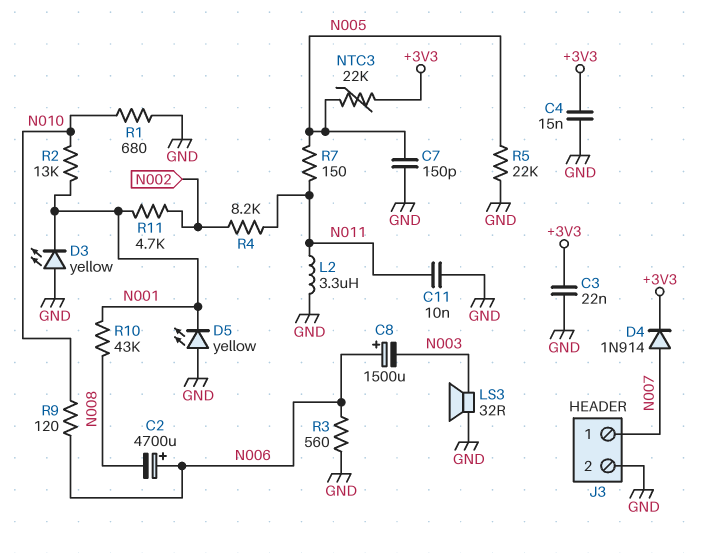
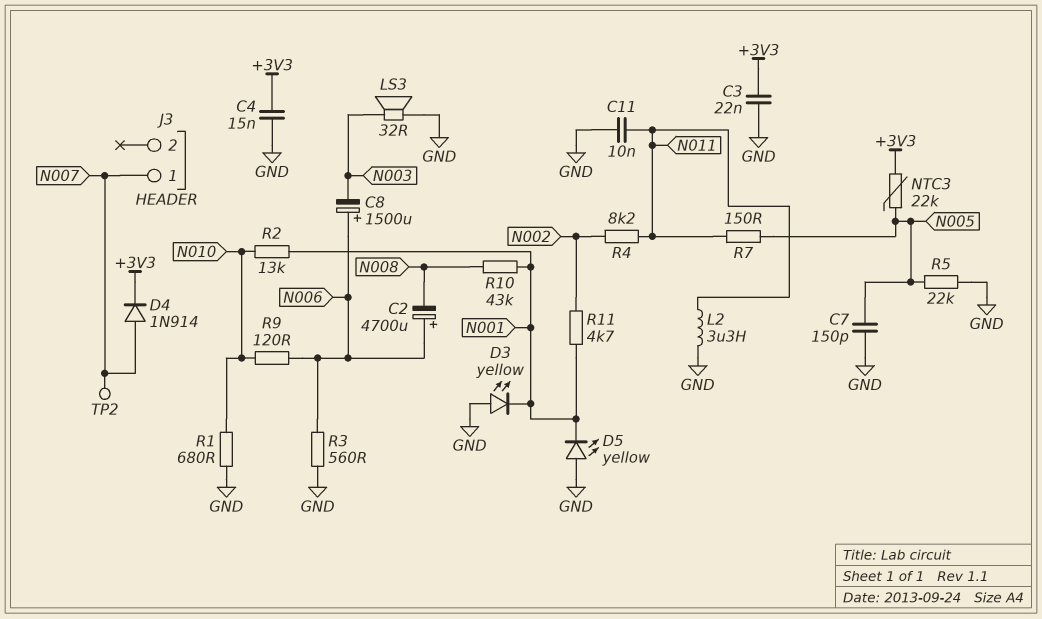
J3 pin 2: GND -> none
TP2: none -> test point (N007)

